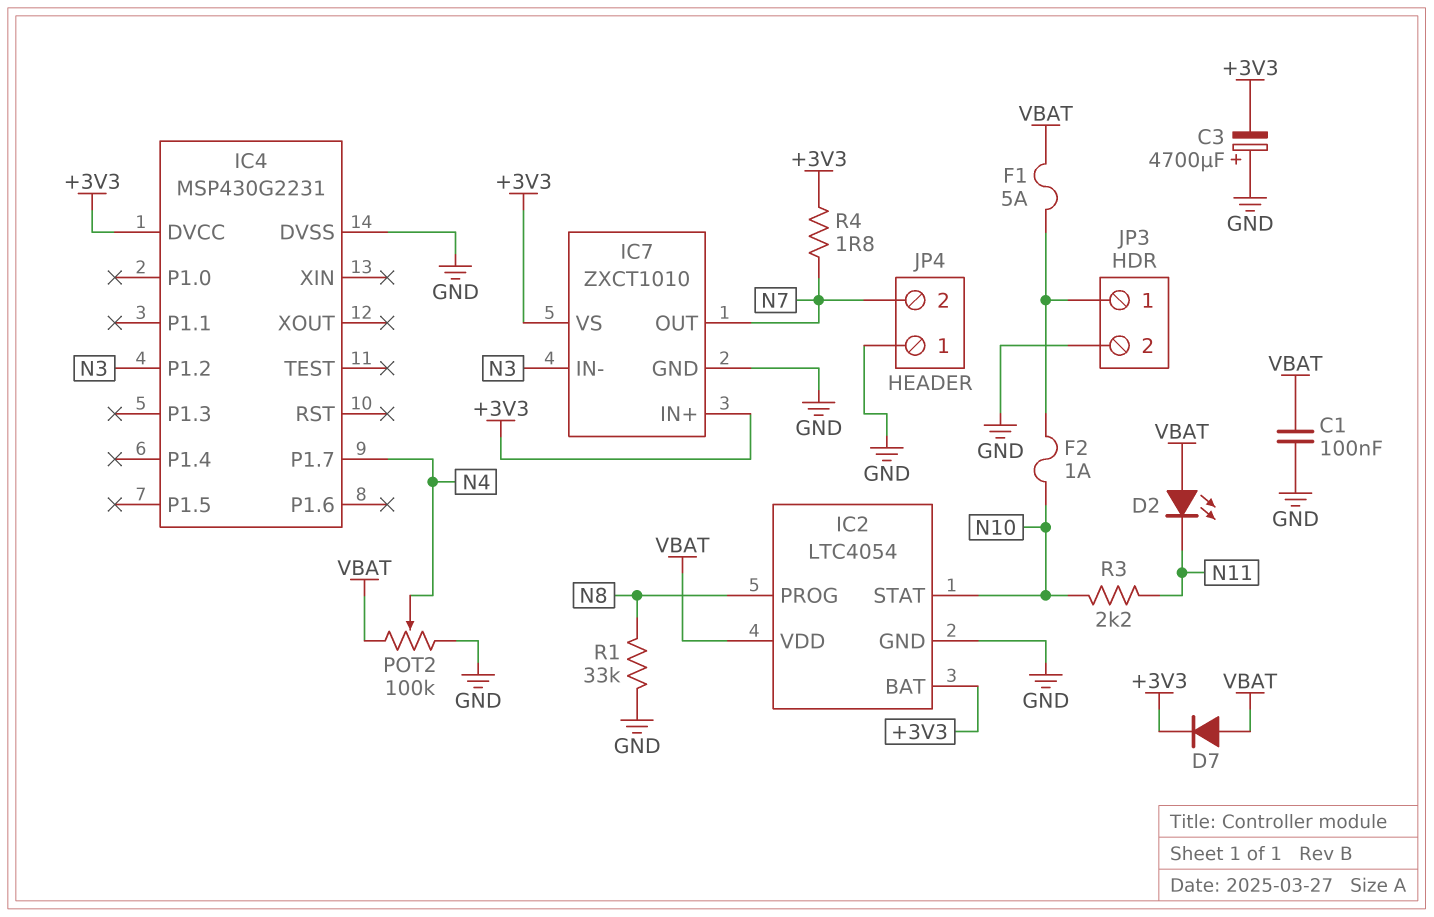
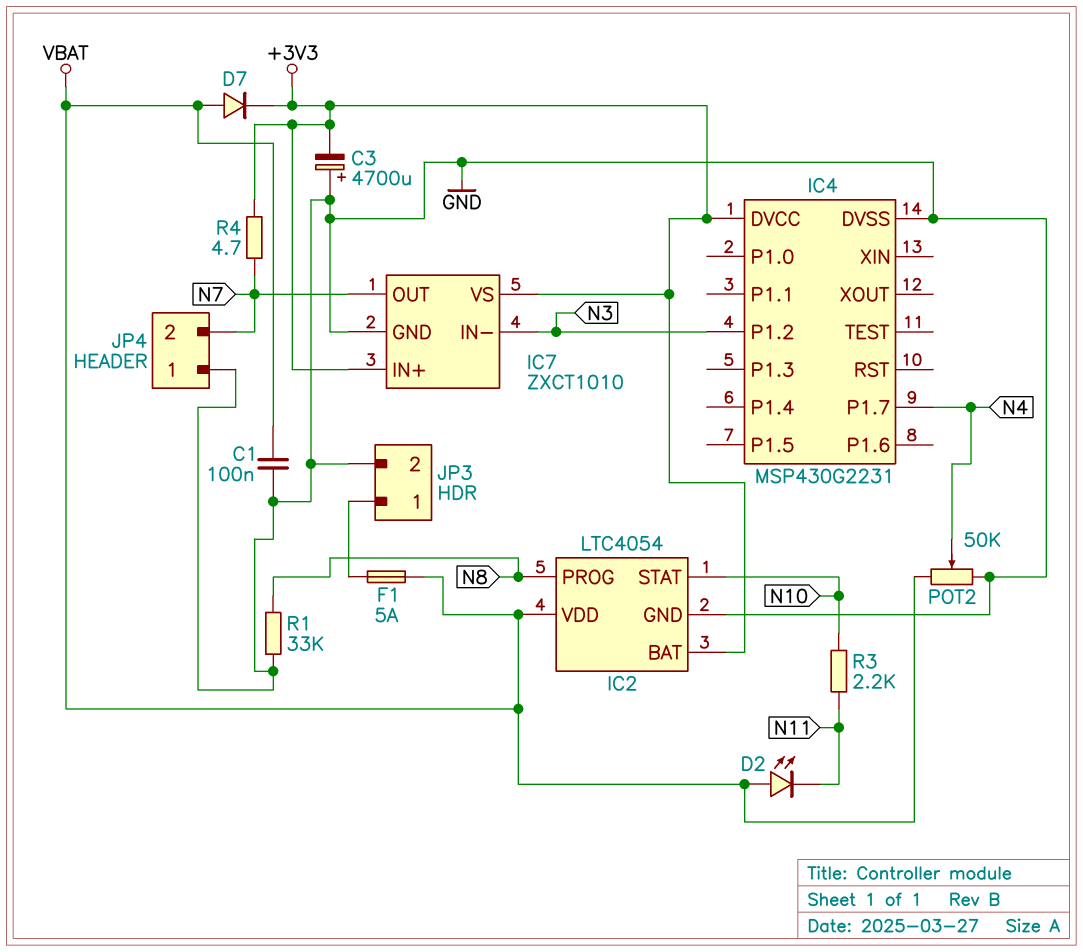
F2: 1A (JP3/1, N10) -> none
POT2: 100k (GND, VBAT, wiper N4) -> 50k (GND, VBAT, wiper N4)
R4: 1.8 (+3V3, N7) -> 4.7 (+3V3, N7)

